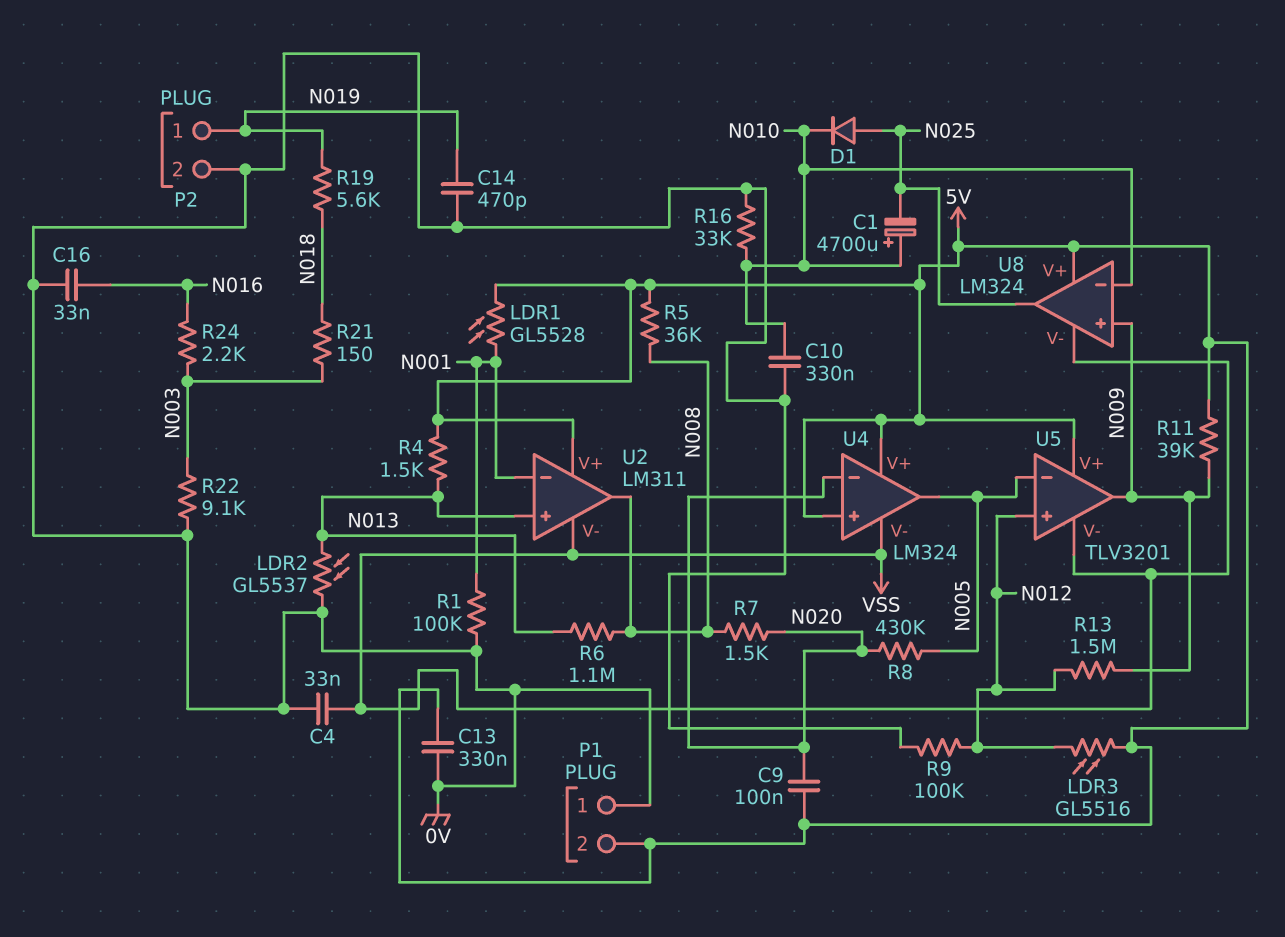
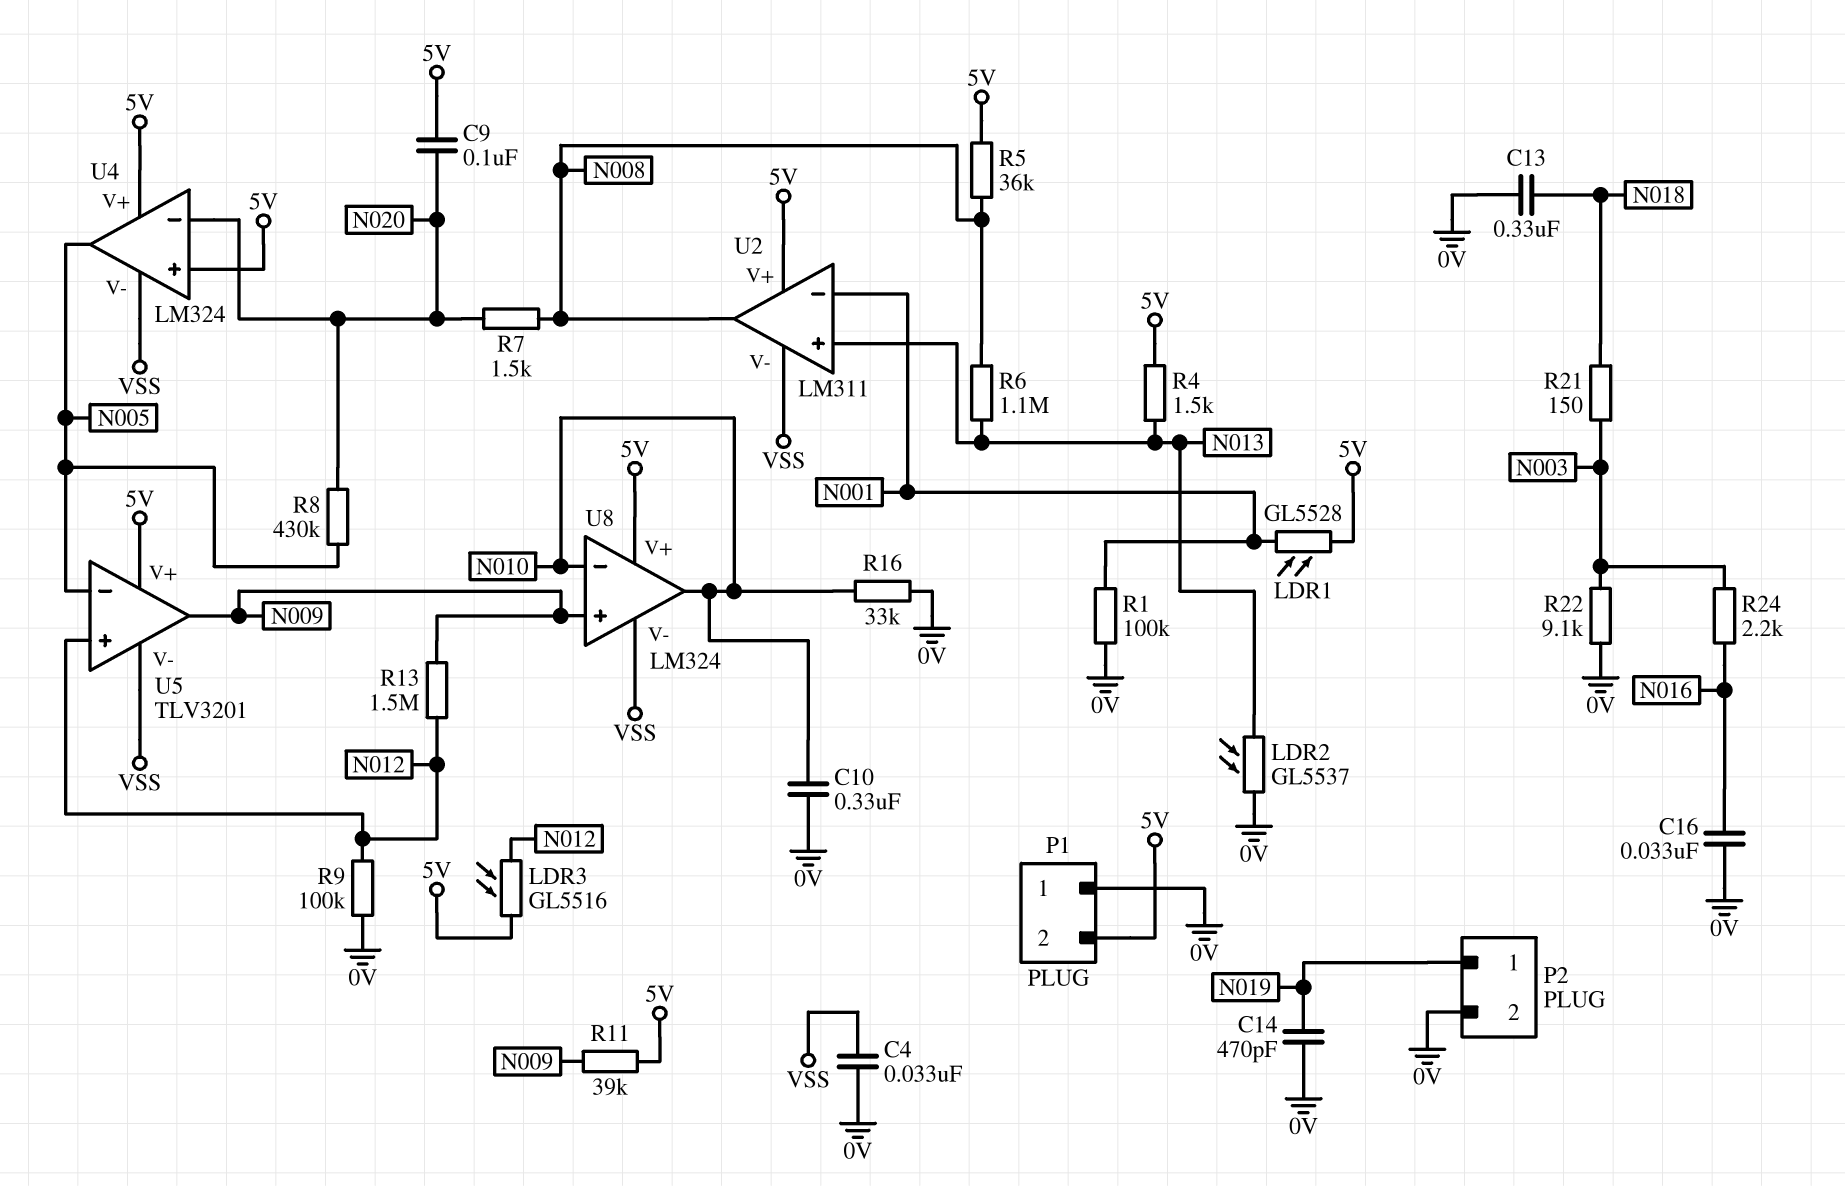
C1: 4700uF (plus N010, minus N025) -> none
C13: 330nF (0V, 5V) -> 330nF (0V, N018)
D1: diode (A N025, K N010) -> none
R19: 5.6k (N018, N019) -> none
U8 pin out: N025 -> N010

